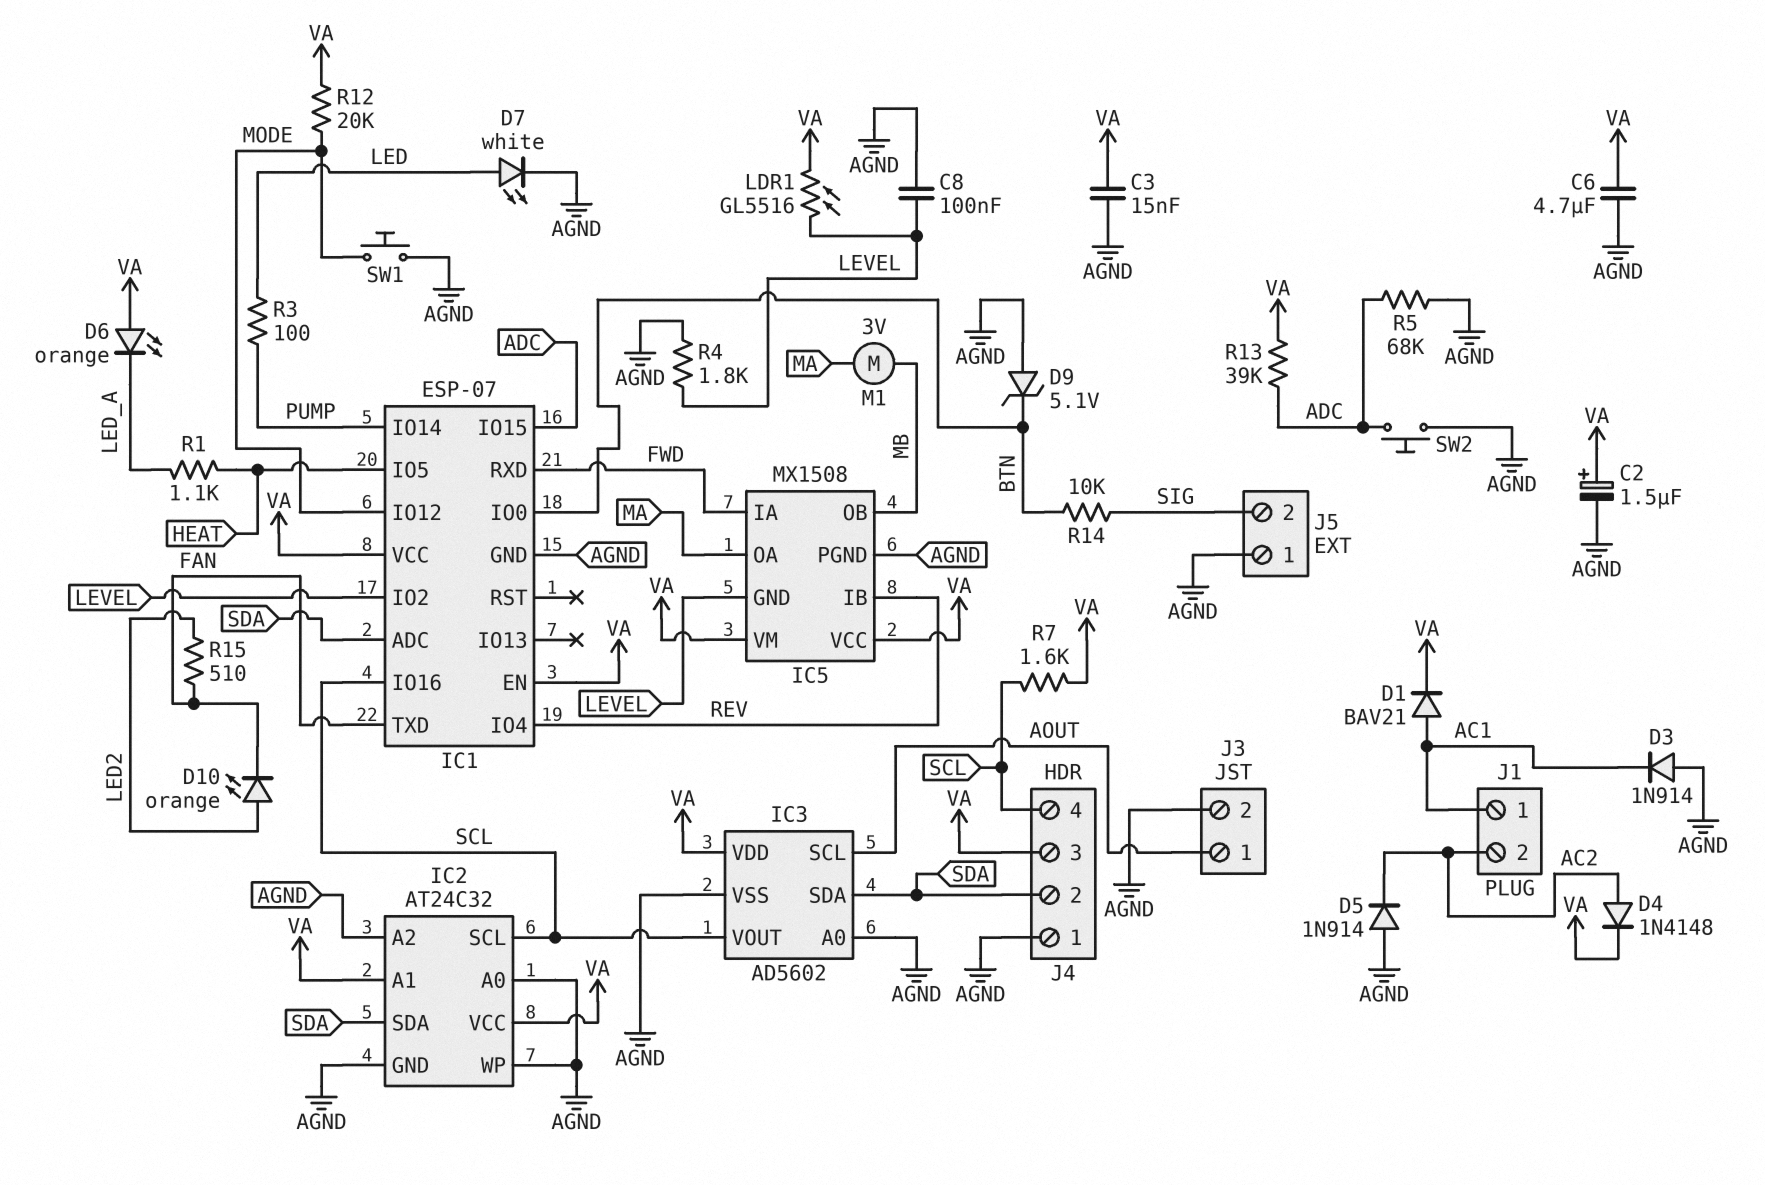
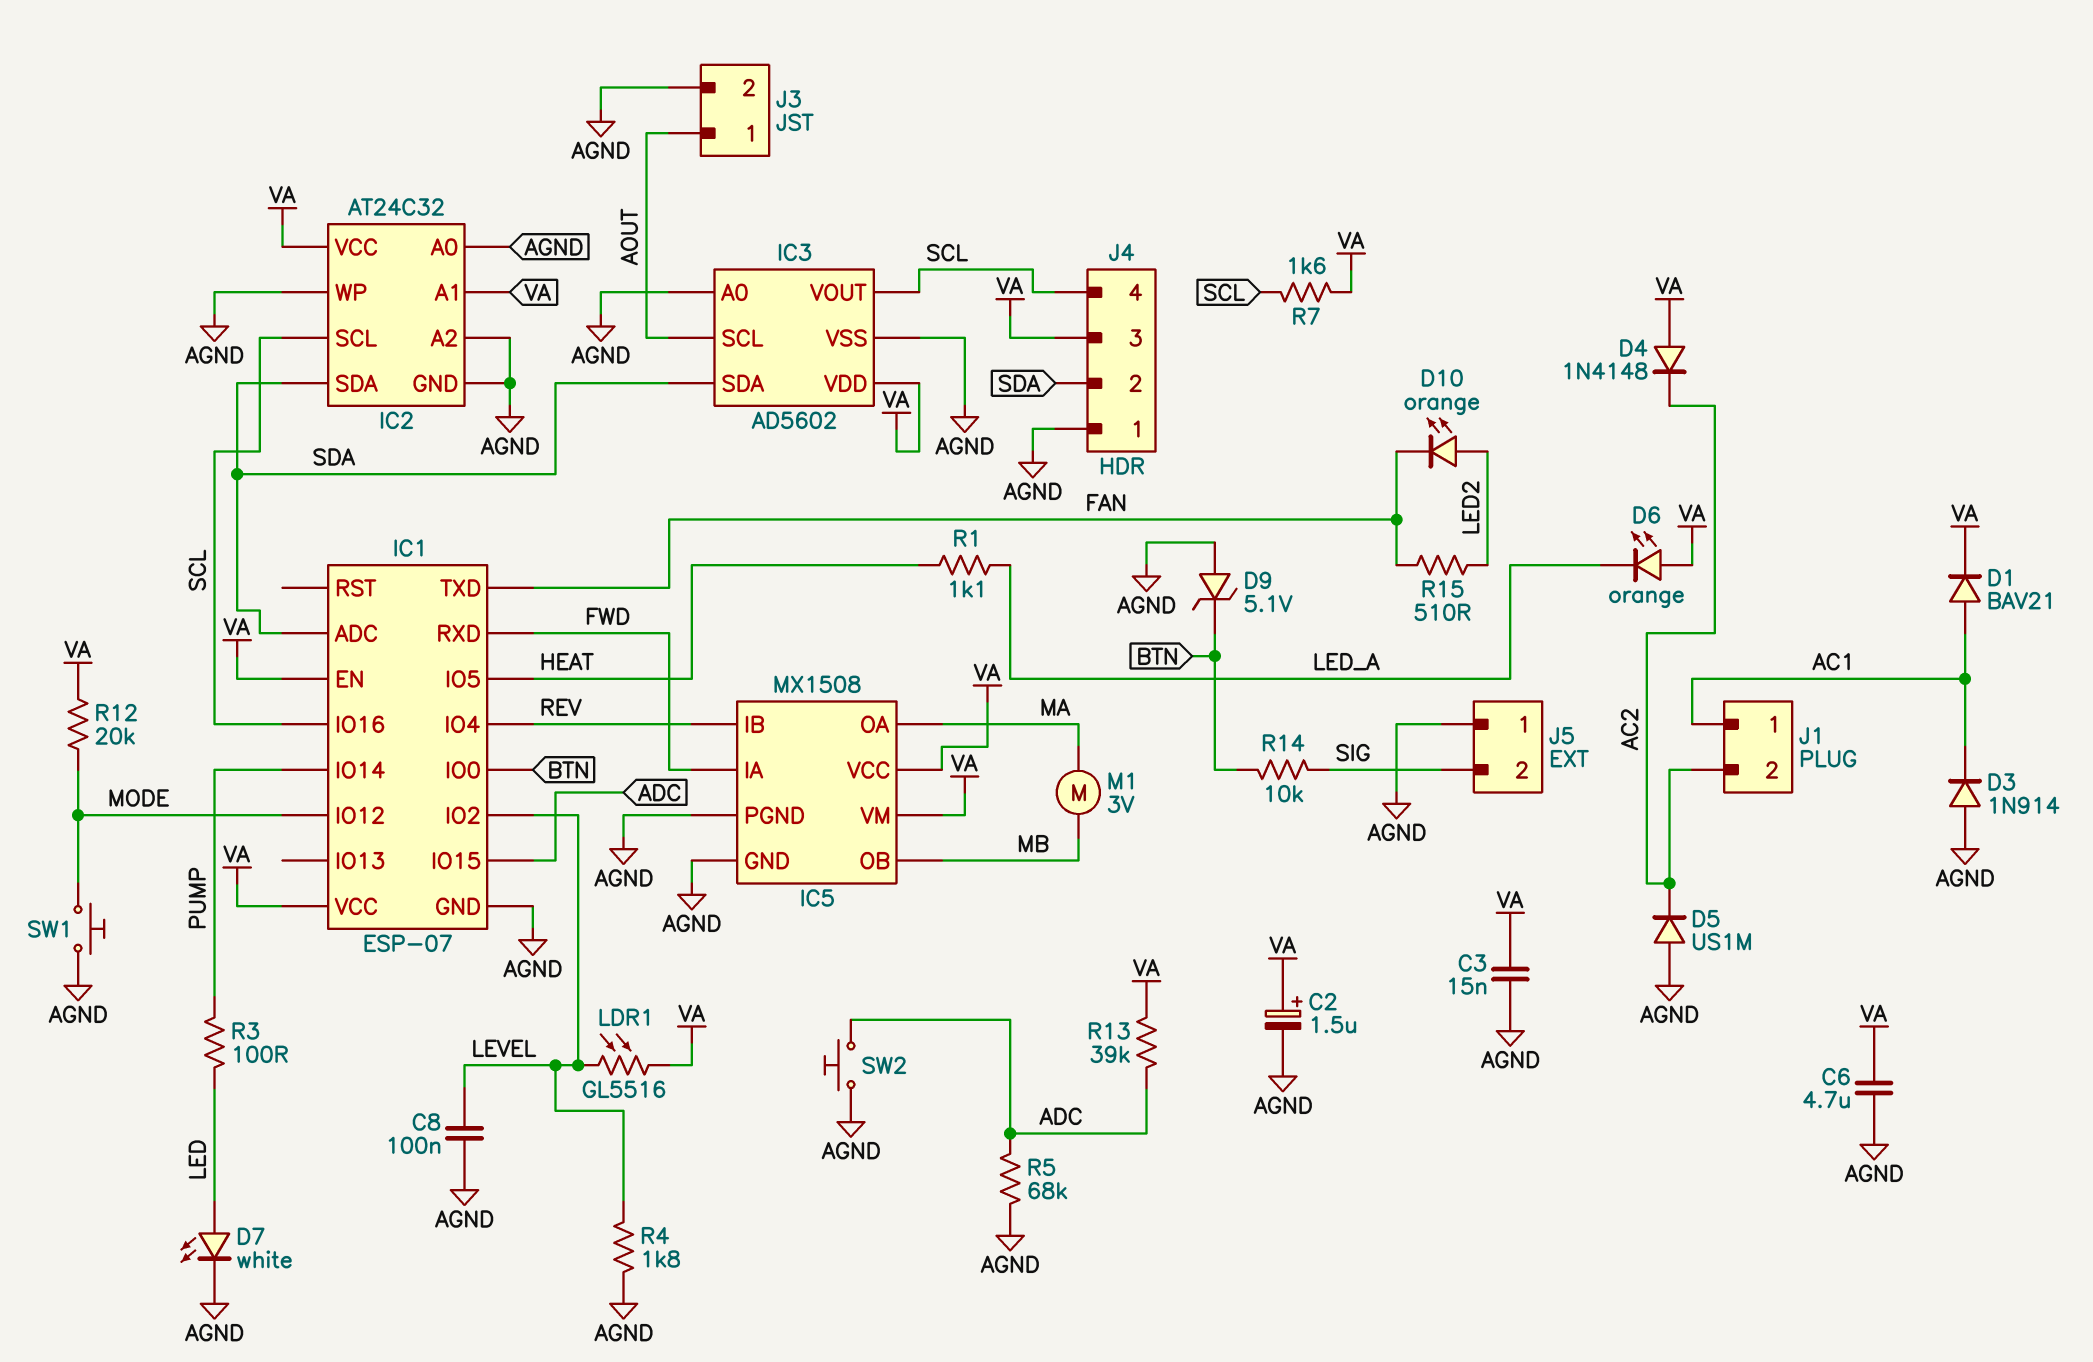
D4: diode 1N4148 (A AC2, K VA) -> diode 1N4148 (A VA, K AC2)
D5: diode 1N914 (A AGND, K AC2) -> diode US1M (A AGND, K AC2)
IC5 pin GND: LEVEL -> AGND

